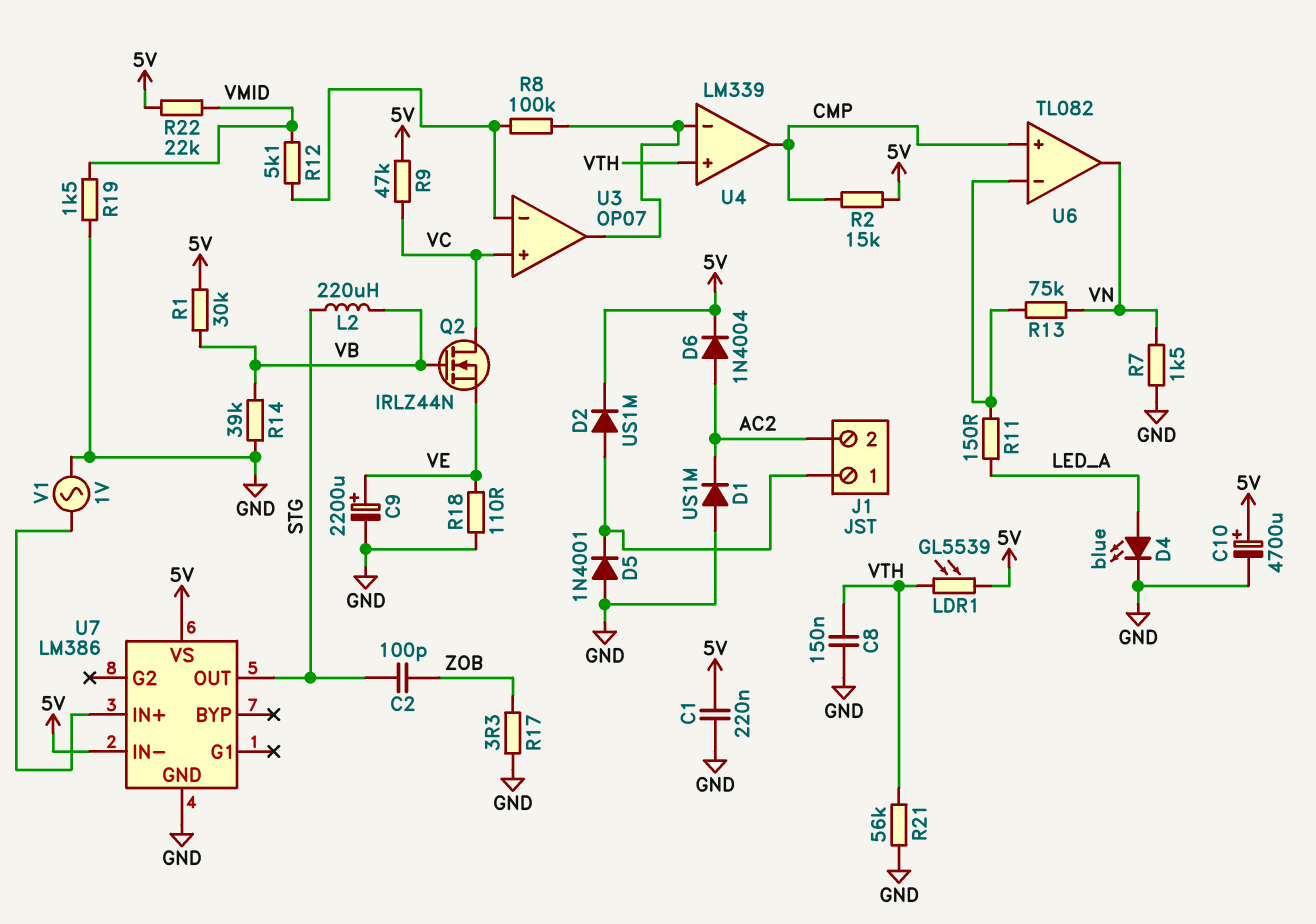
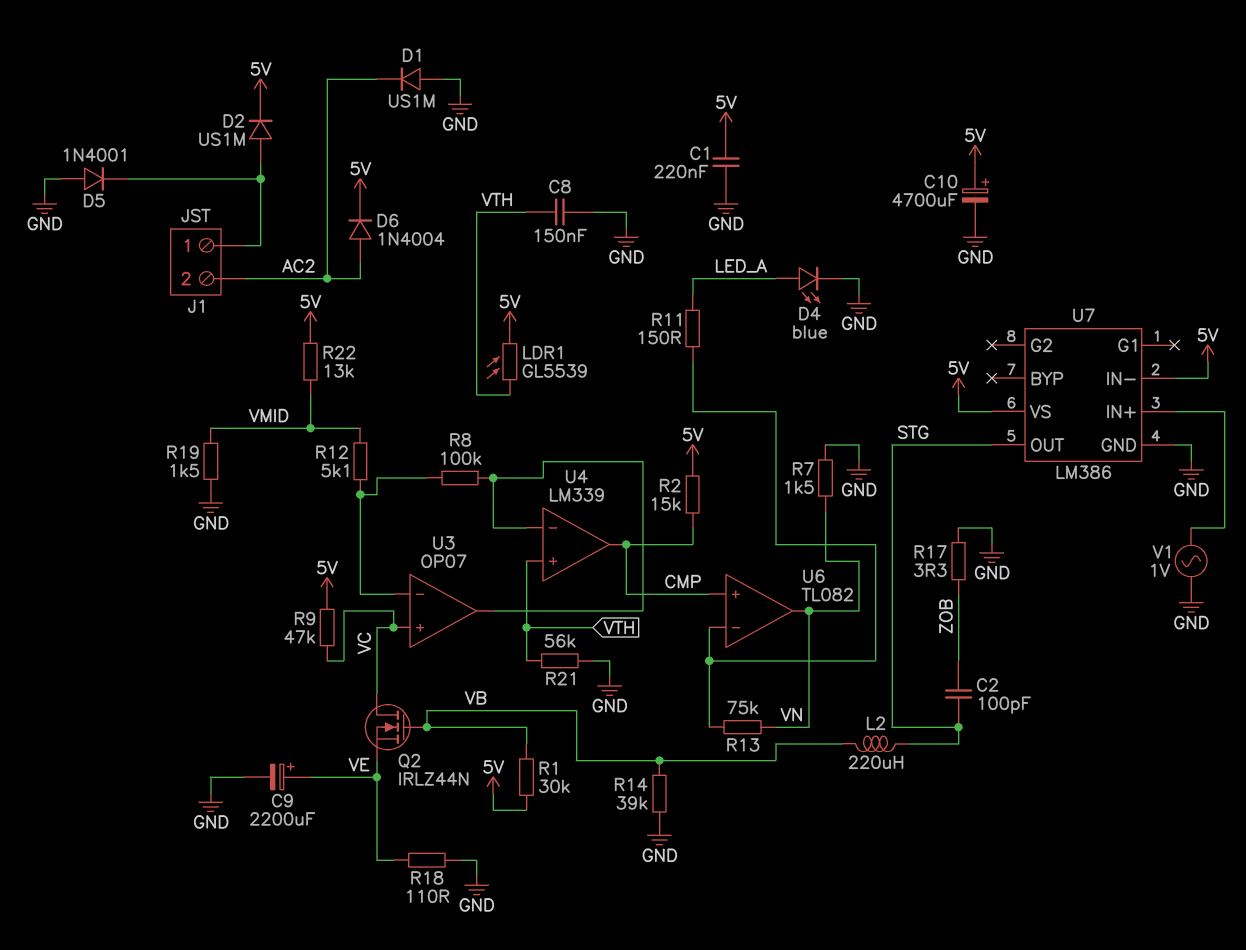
R22: 22k (5V, VMID) -> 13k (5V, VMID)

